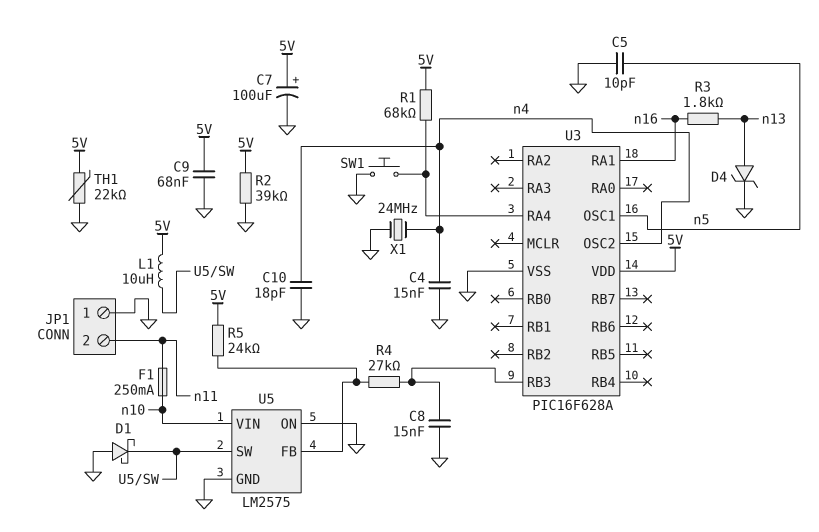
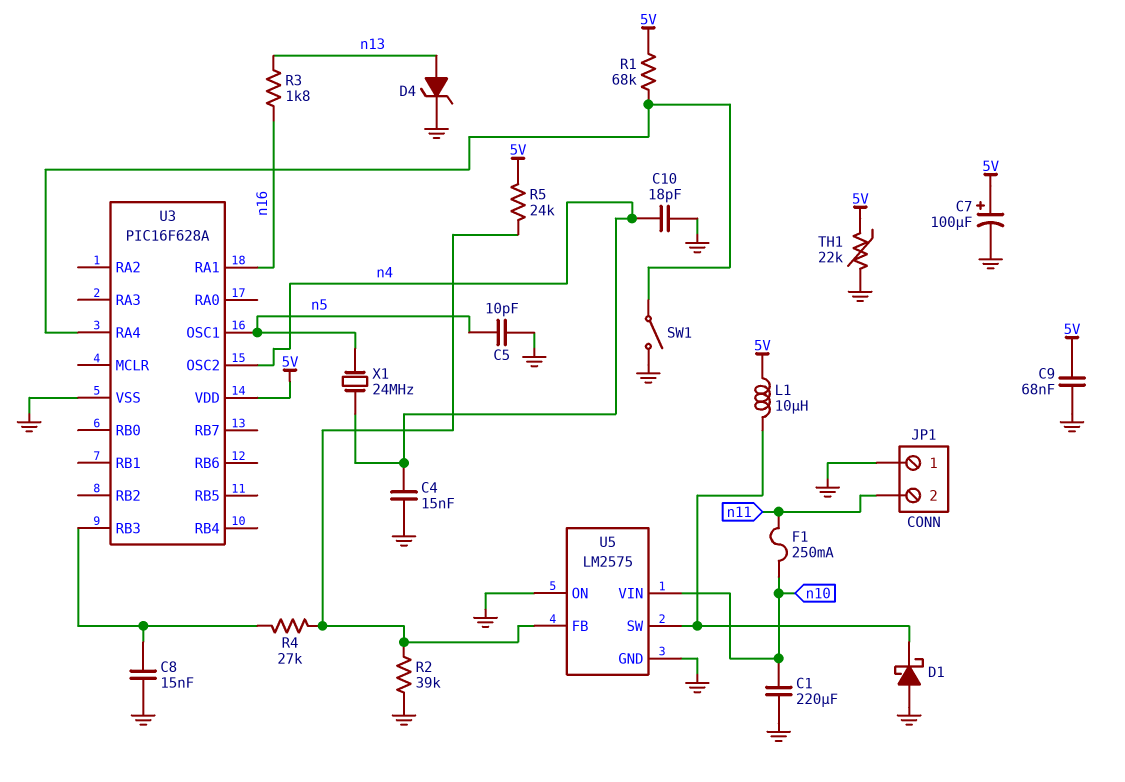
C1: none -> 220uF (GND, n10)
R2: 39k (5V, GND) -> 39k (GND, U5/FB)
SW1: button (GND, U3/RA4) -> switch (GND, U3/RA4)
X1: 24MHz (GND, n4) -> 24MHz (n4, n5)

